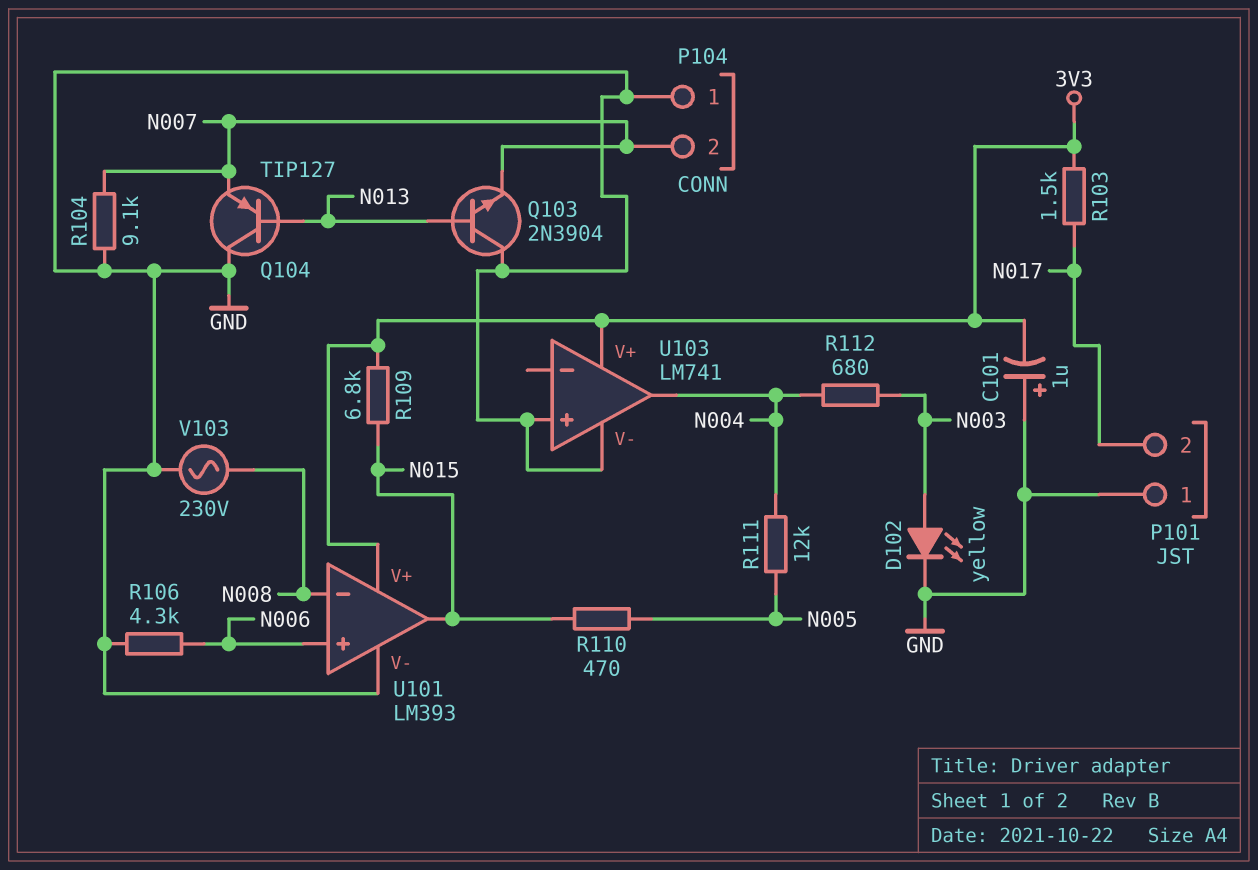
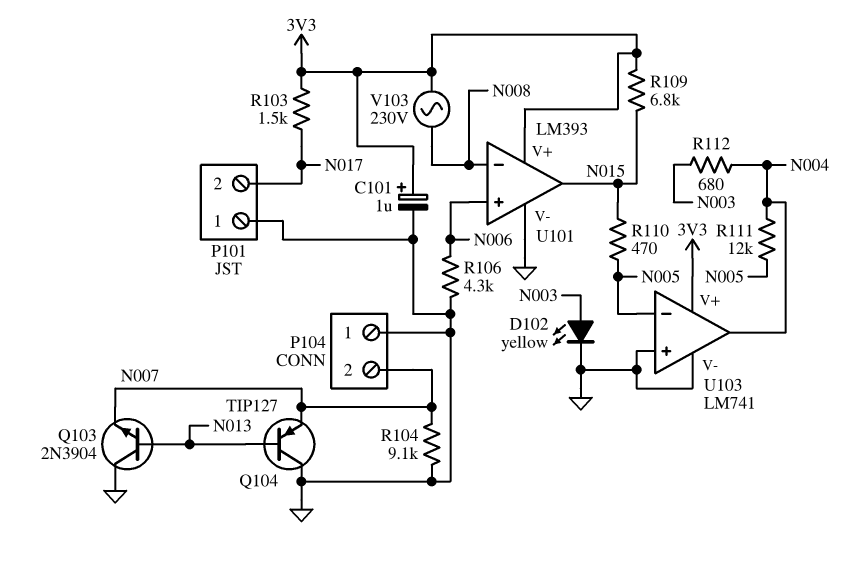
C101: 1uF (plus GND, minus 3V3) -> 1uF (plus 3V3, minus GND)
U103 pin in-: none -> N005
V103: AC 230V (GND, N008) -> AC 230V (3V3, N008)

